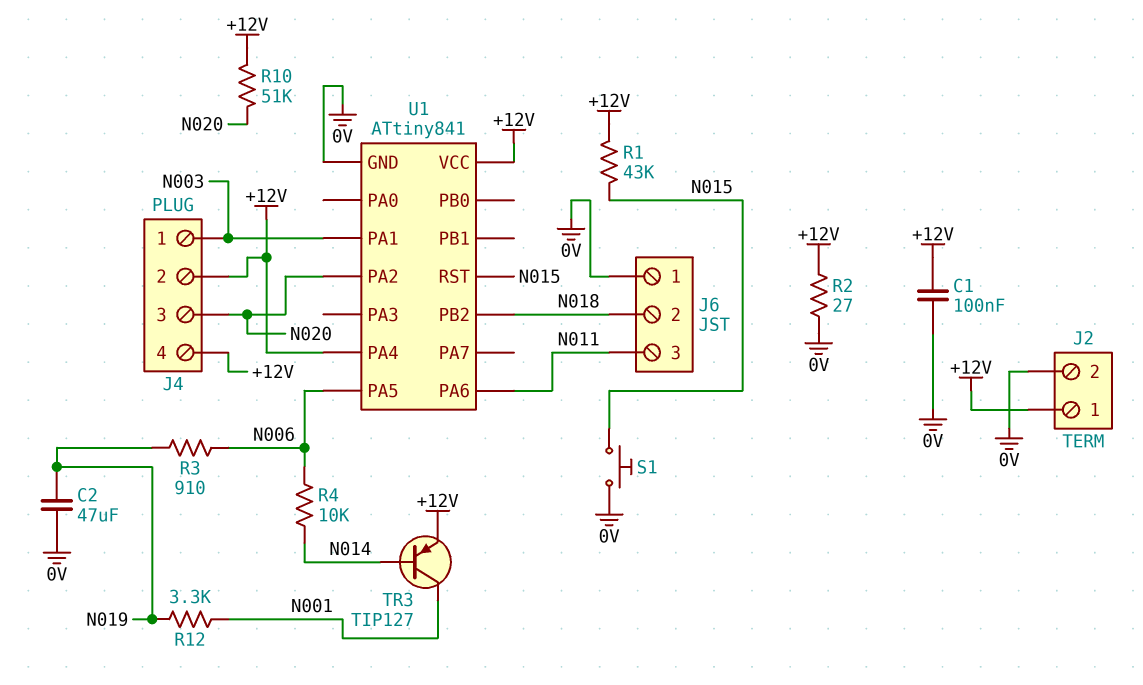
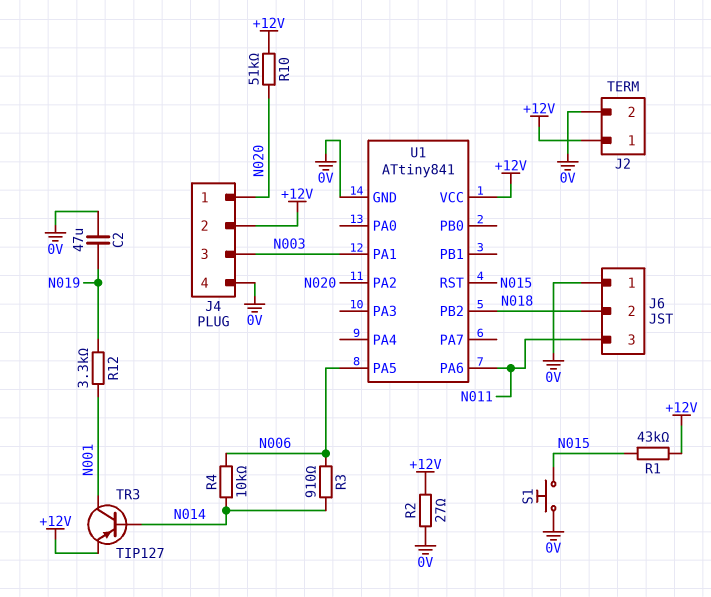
C1: 100nF (+12V, 0V) -> none
J4 pin 1: N003 -> N020
J4 pin 3: N020 -> N003
J4 pin 4: +12V -> 0V
R3: 910 (N006, N019) -> 910 (N006, N014)
U1 pin PA4: +12V -> none

